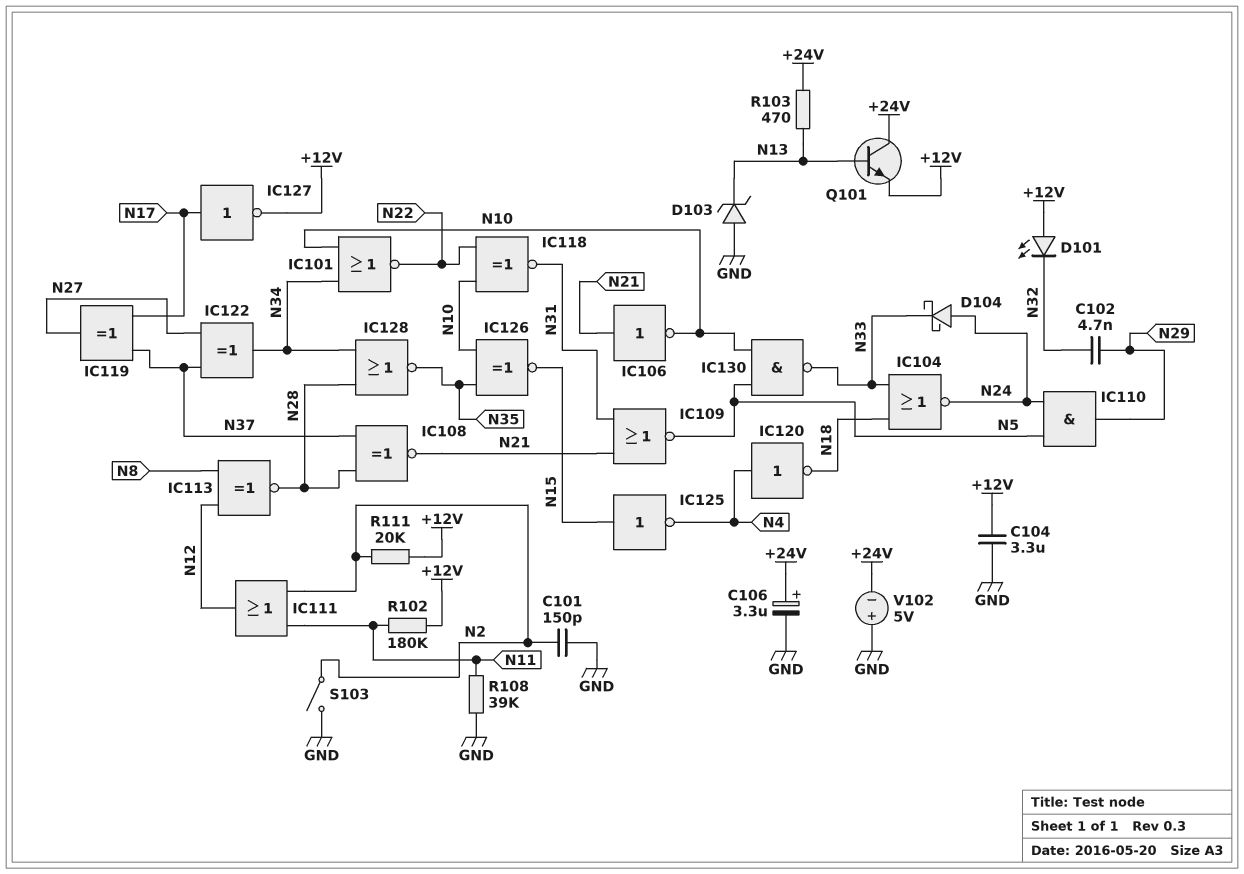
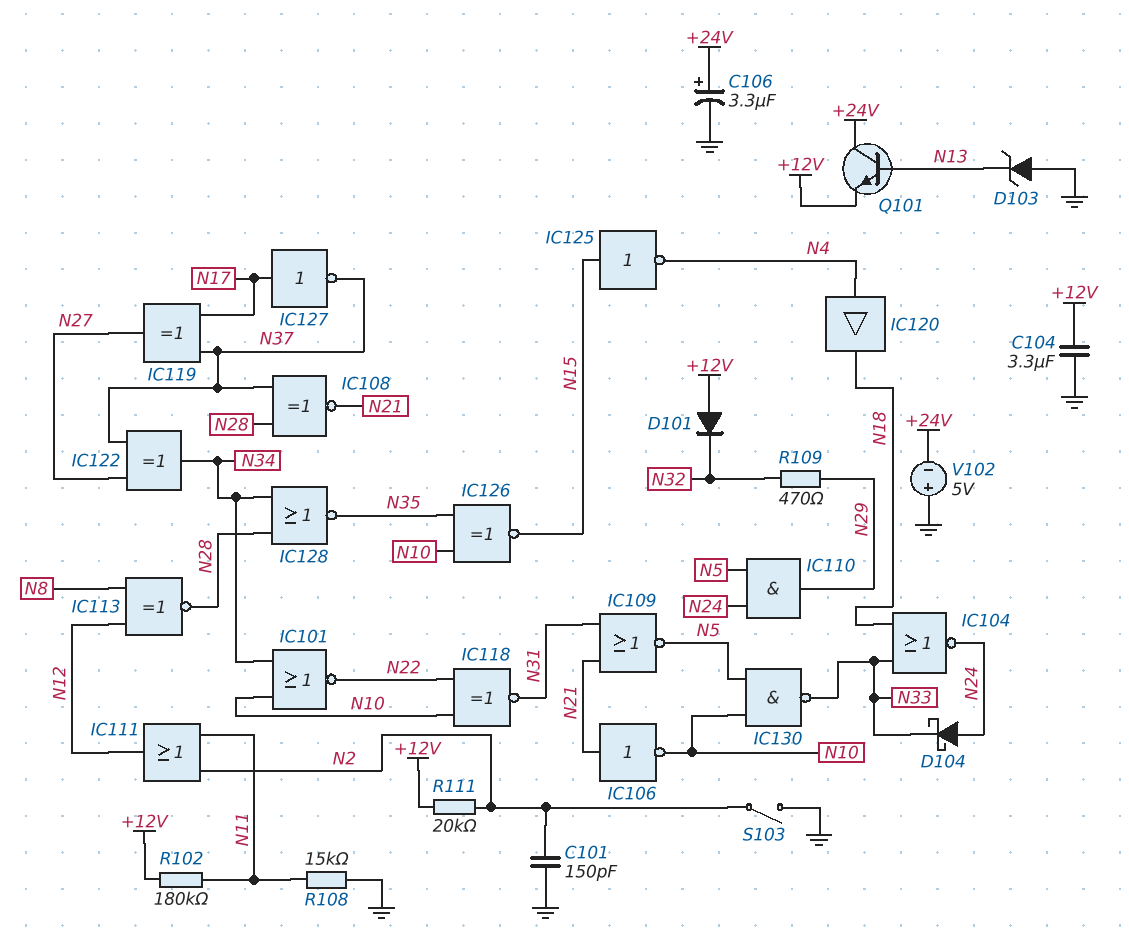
C102: 4.7nF (N29, N32) -> none
D101: LED (A +12V, K N32) -> diode (A +12V, K N32)
IC120: NOT (in N4, out N18) -> buffer (in N4, out N18)
IC127: NOT (in N17, out +12V) -> NOT (in N17, out N37)
R103: 470 (+24V, N13) -> none
R108: 39k (GND, N11) -> 15k (GND, N11)
R109: none -> 470 (N29, N32)

